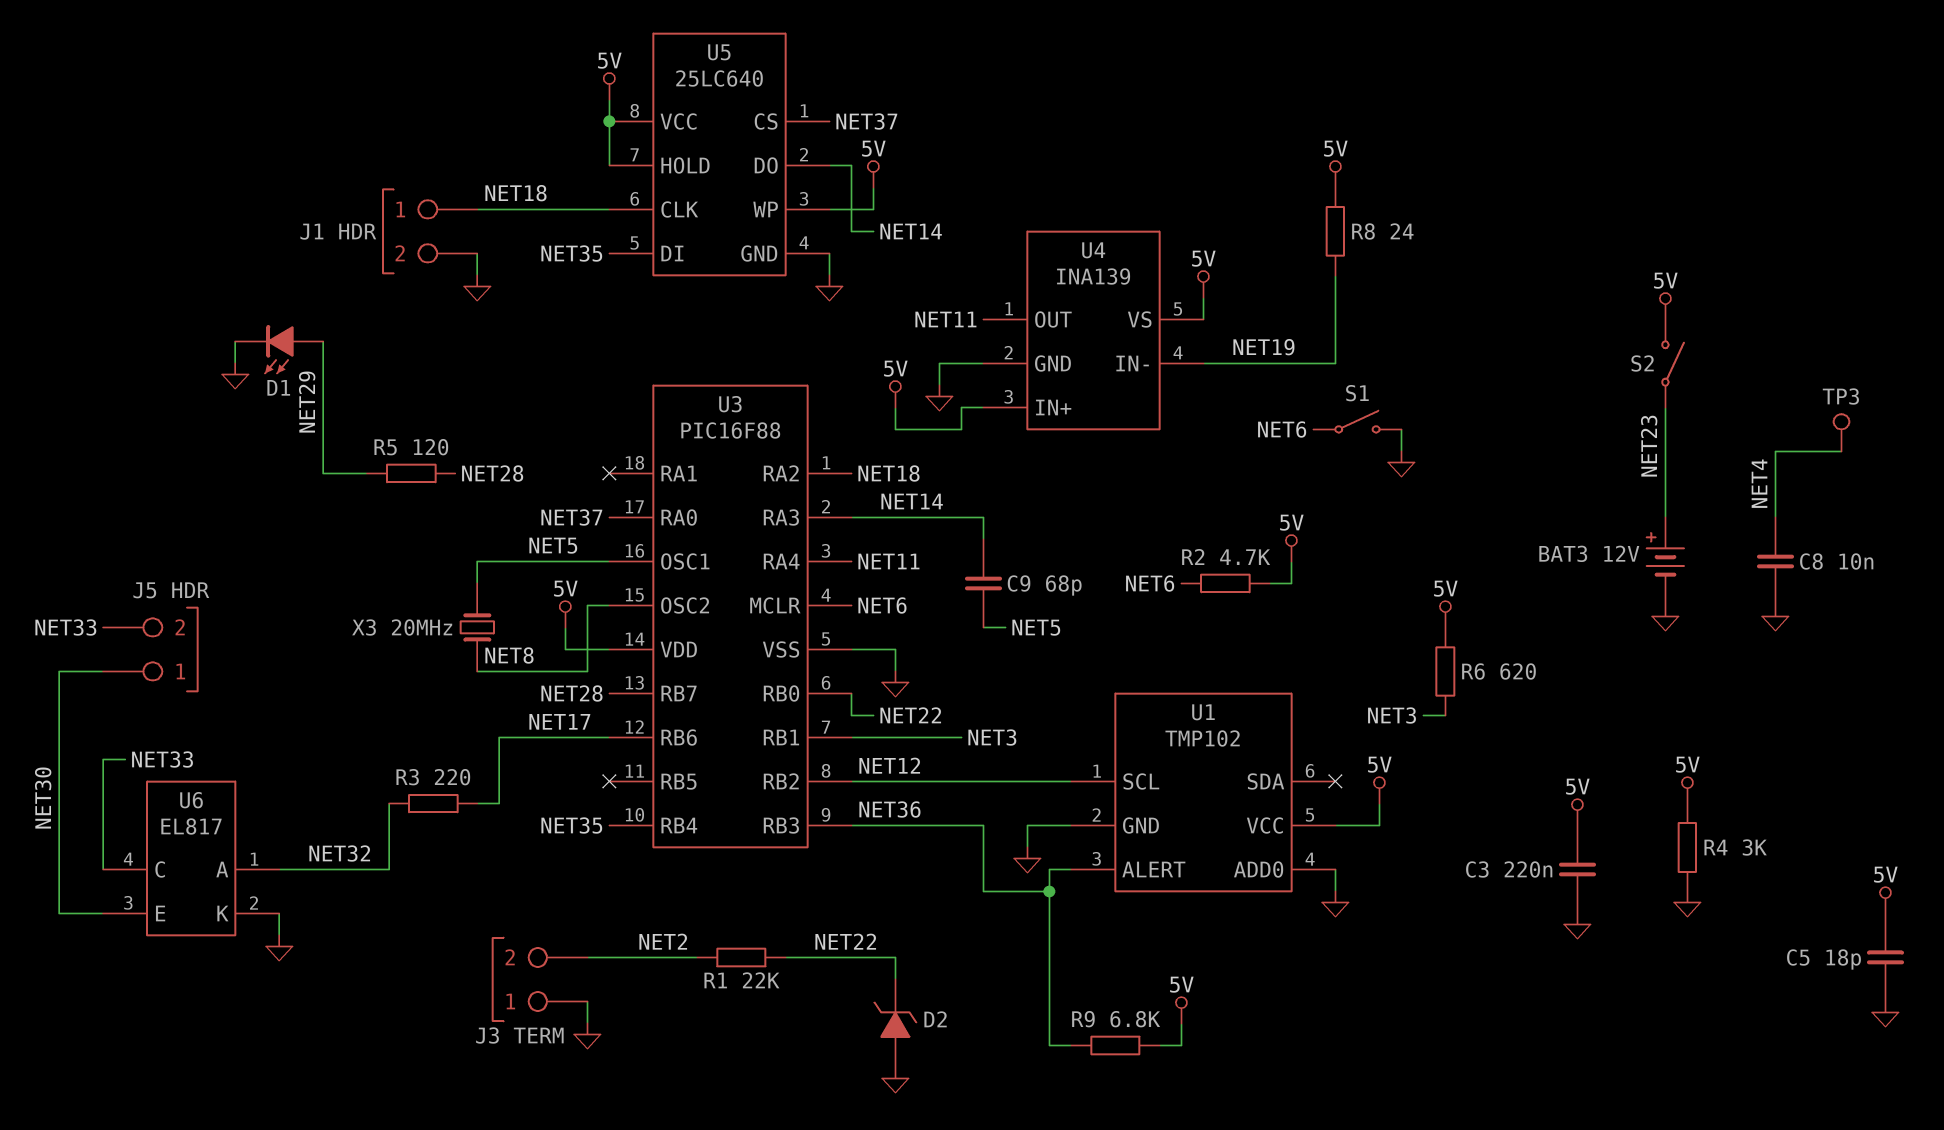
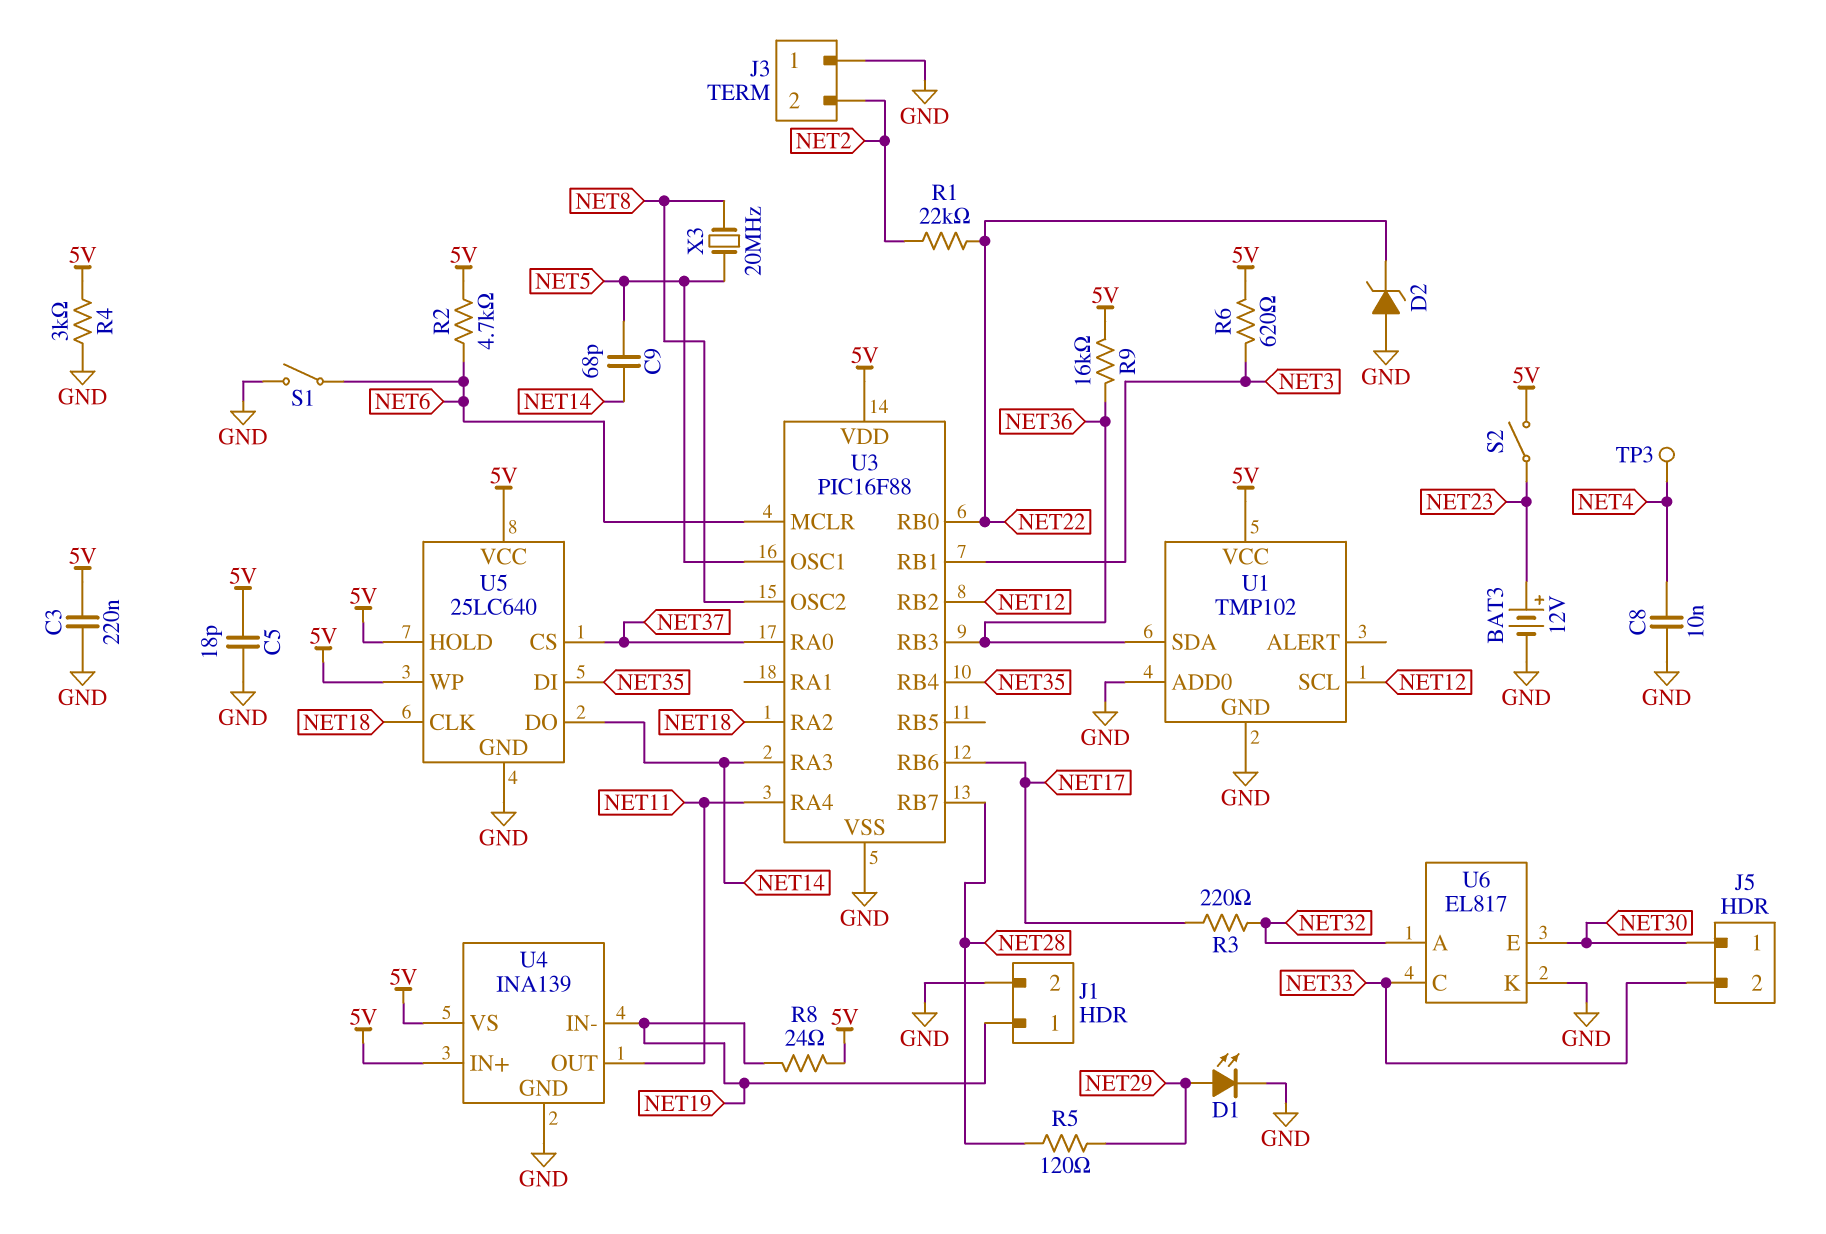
J1 pin 1: NET18 -> NET19
R9: 6.8k (5V, NET36) -> 16k (5V, NET36)
U1 pin ALERT: NET36 -> none
U1 pin SDA: none -> NET36

